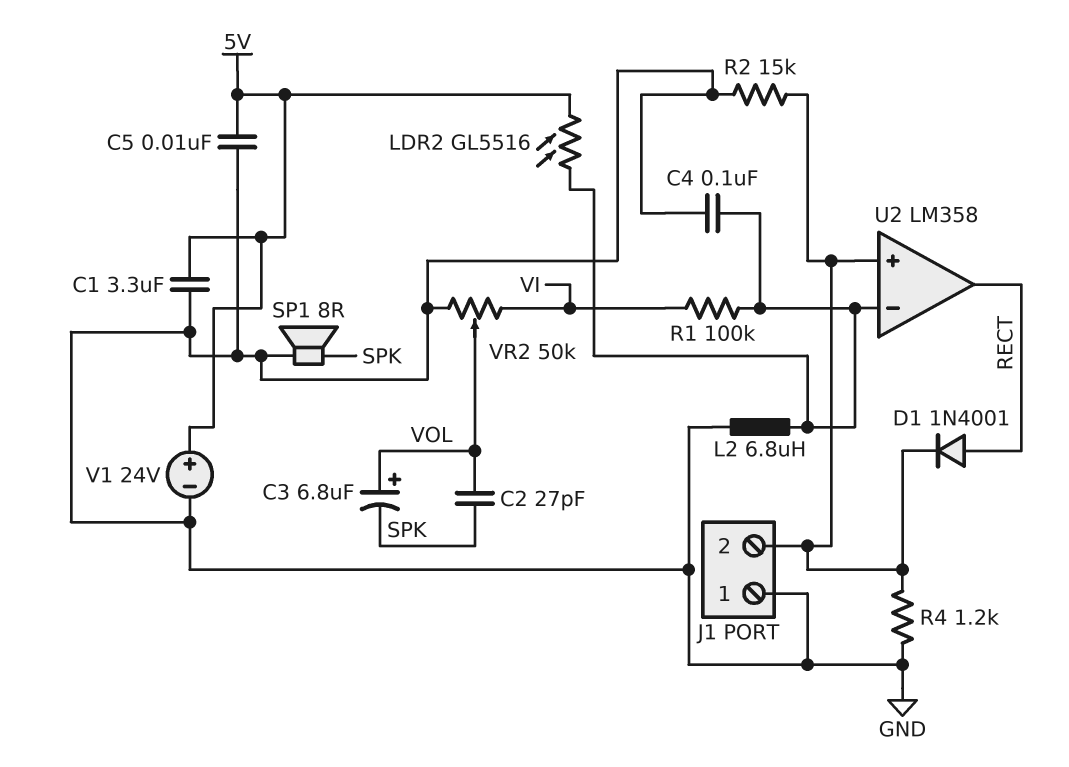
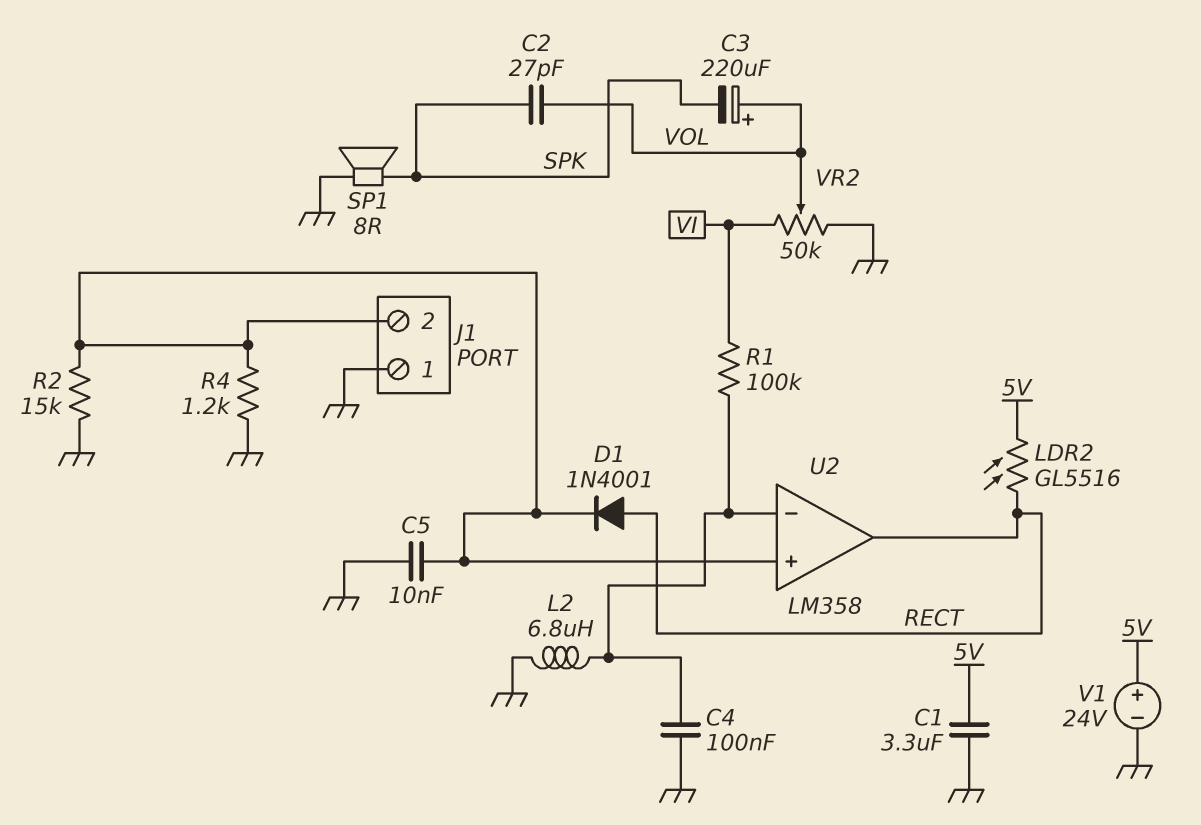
C3: 6.8uF (plus VOL, minus SPK) -> 220uF (plus VOL, minus SPK)
C5: 10nF (5V, GND) -> 10nF (GND, J1/2)
LDR2: GL5516 (5V, U2/in-) -> GL5516 (5V, RECT)

